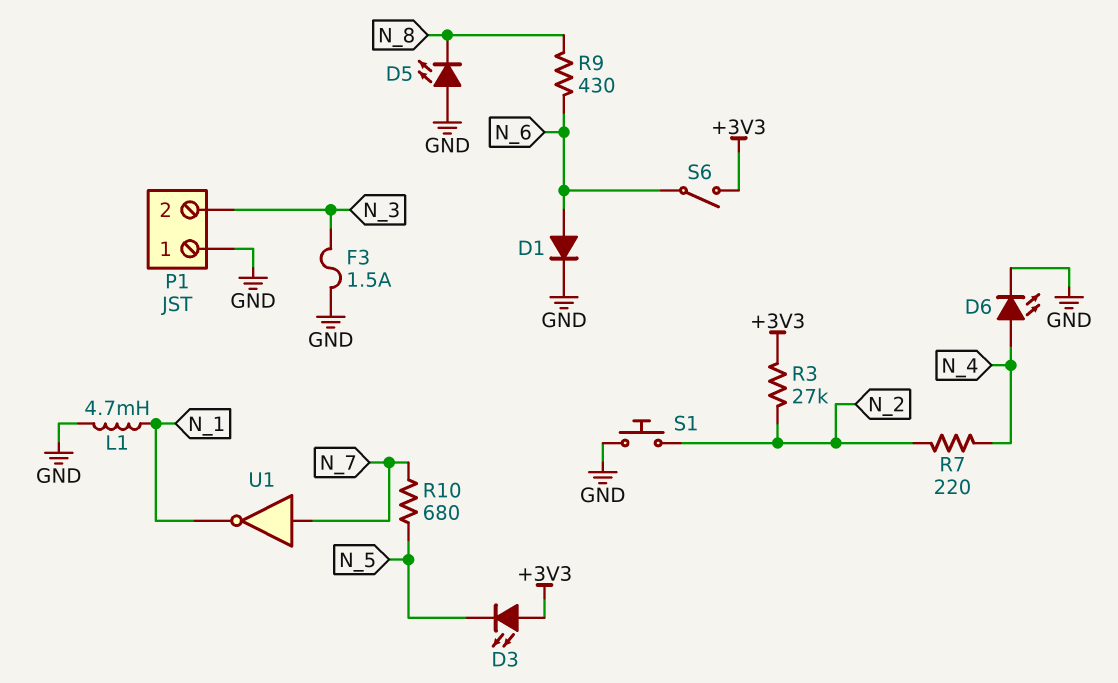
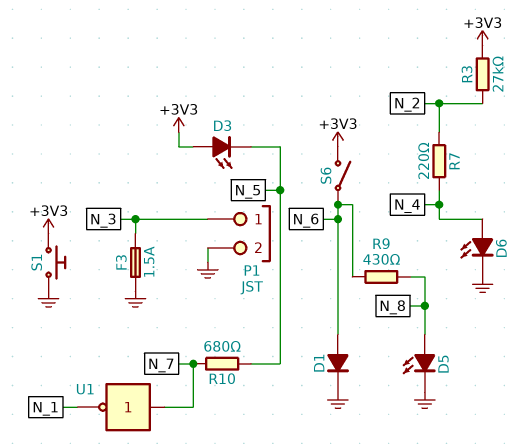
D5: LED (A GND, K N_8) -> LED (A N_8, K GND)
L1: 4.7mH (GND, N_1) -> none
P1 pin 1: GND -> N_3
P1 pin 2: N_3 -> GND
S1: button (GND, N_2) -> button (+3V3, GND)

